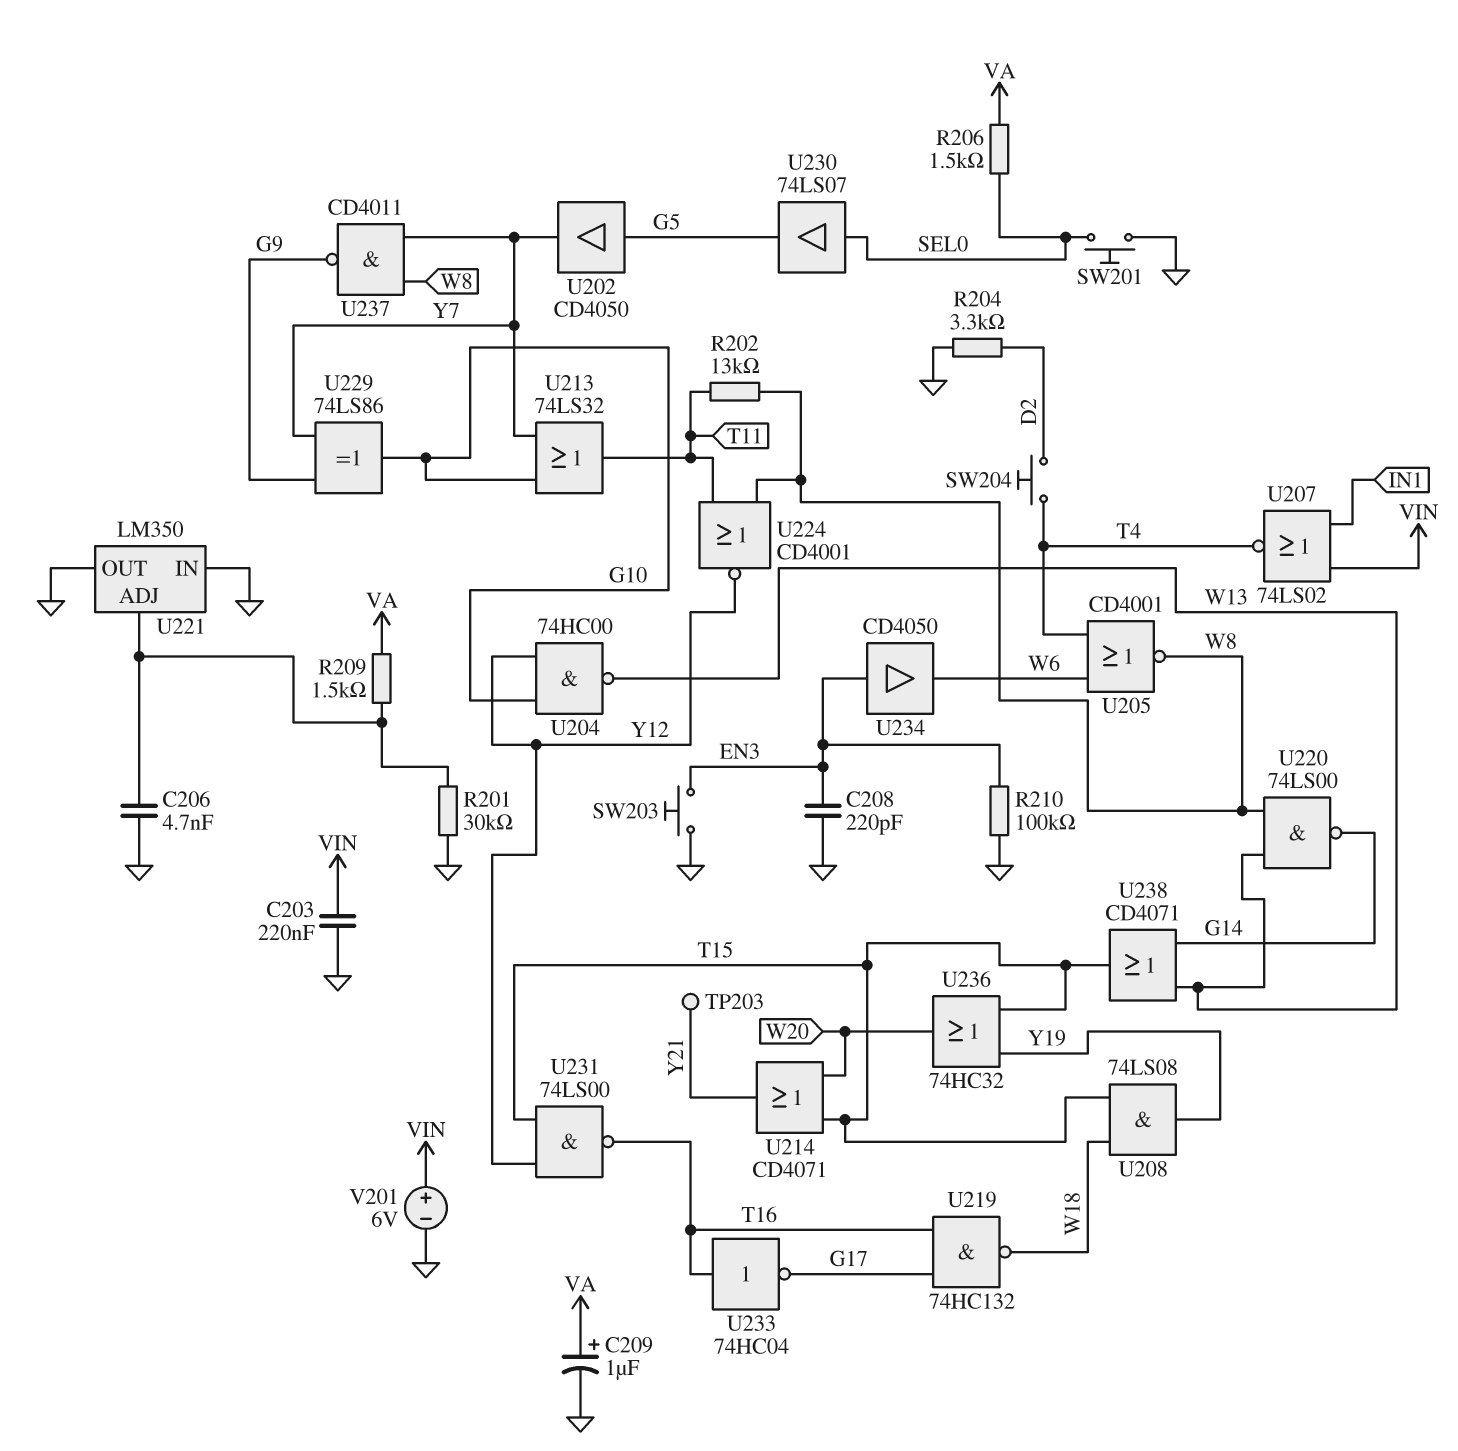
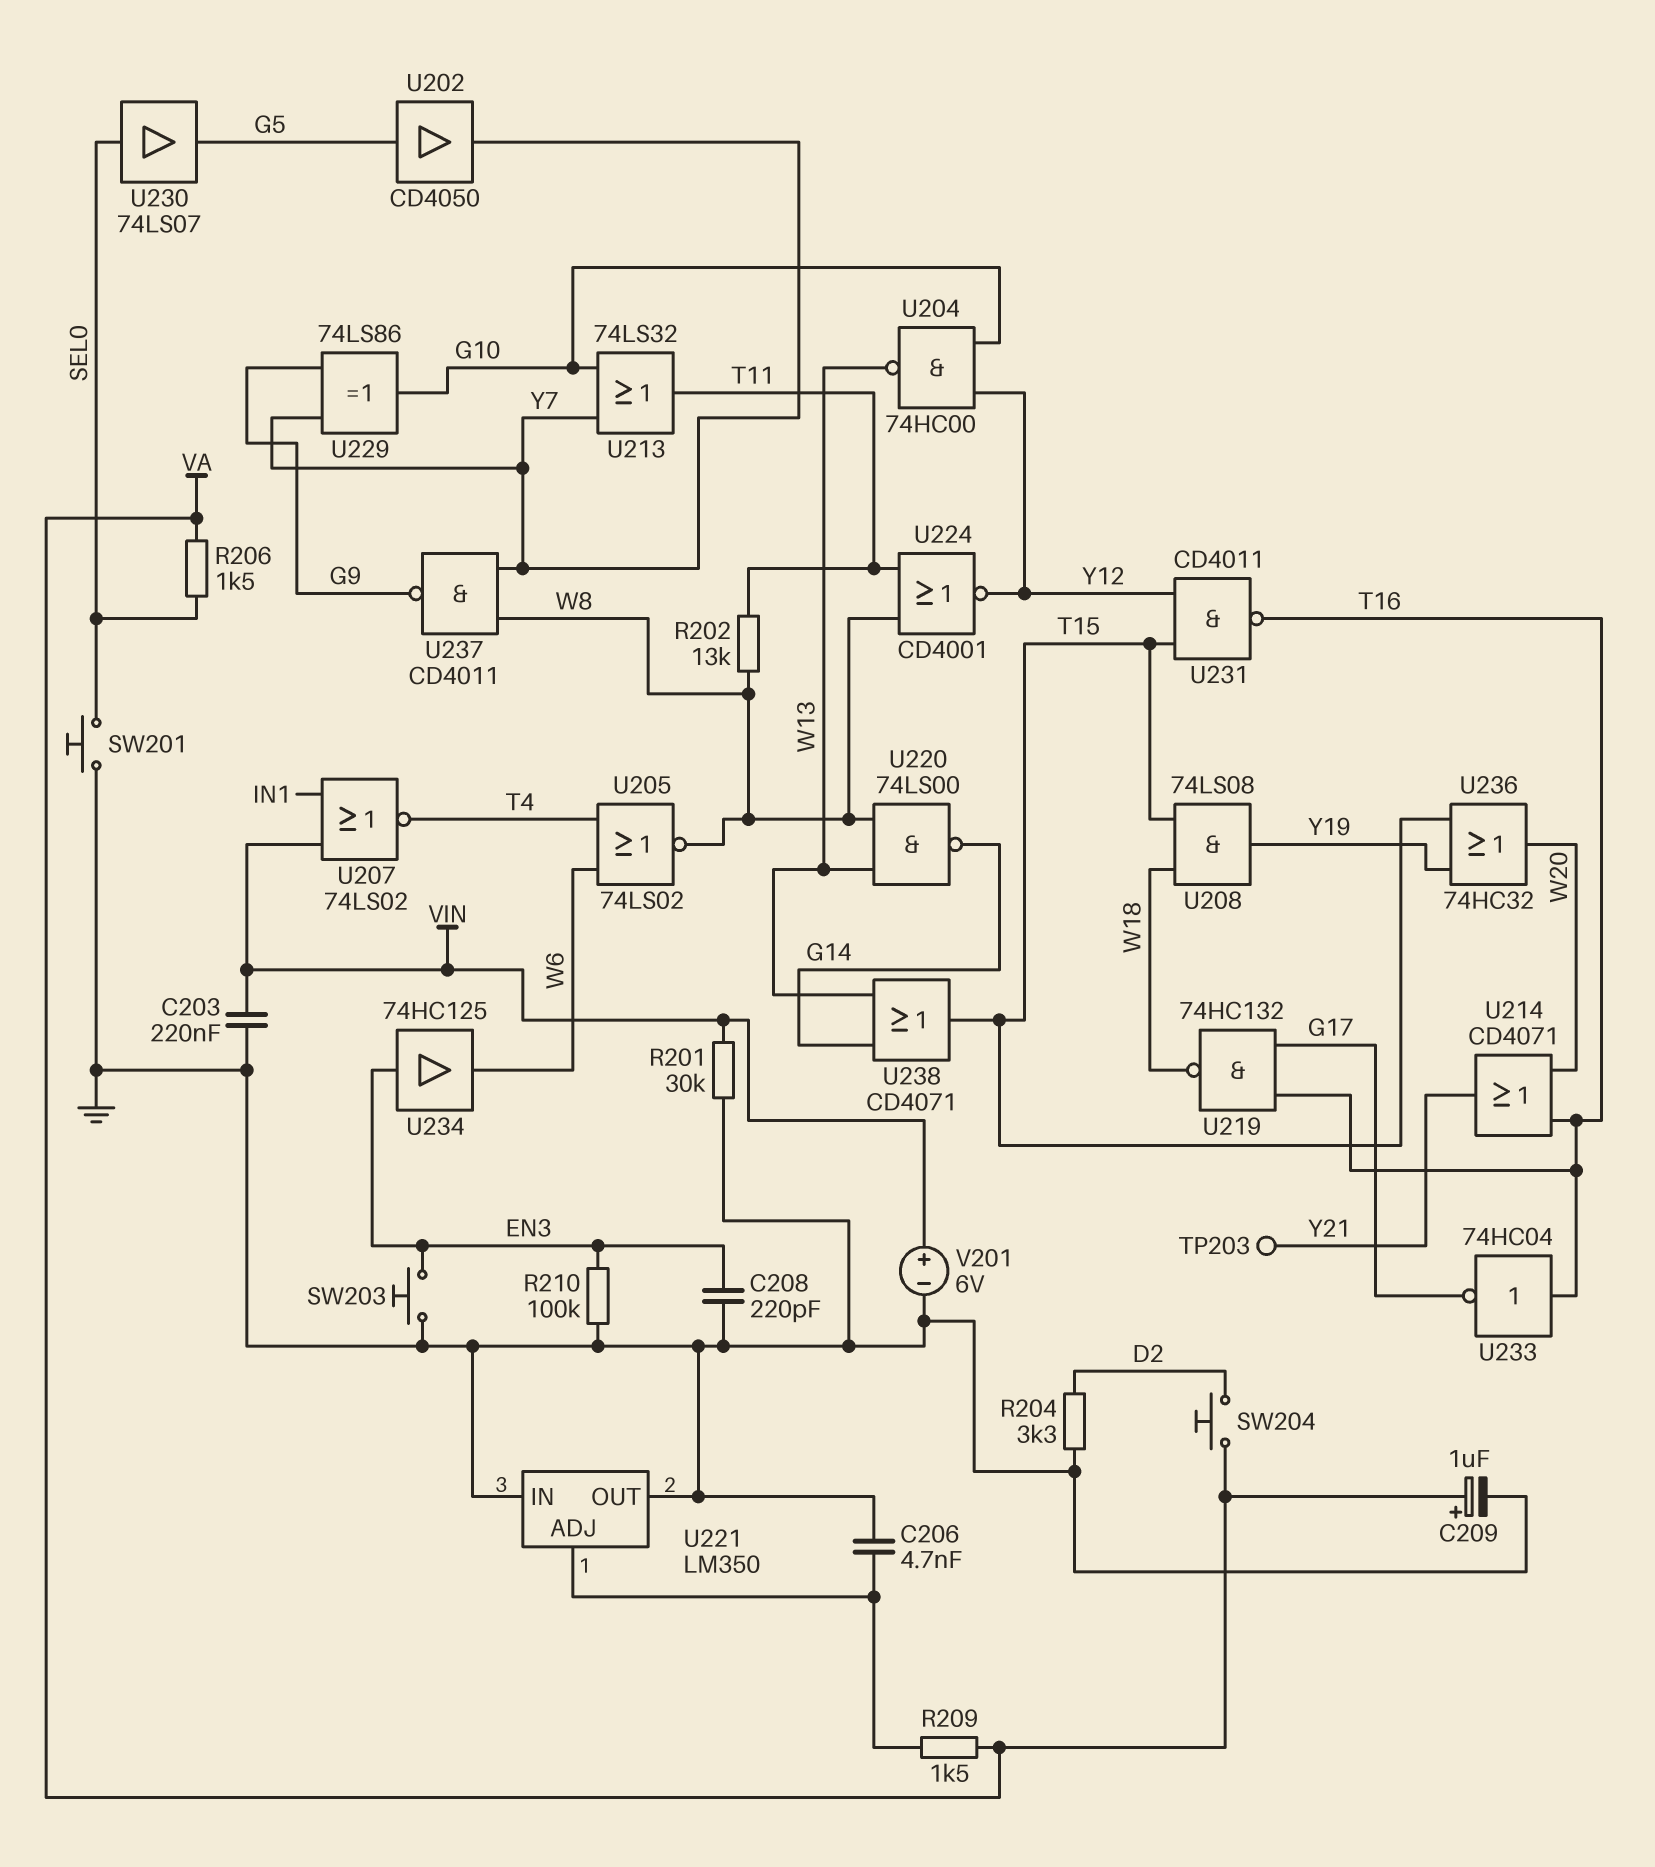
R201: 30k (GND, U221/ADJ) -> 30k (GND, VIN)
SW204: button (D2, T4) -> button (D2, VA)
U205: NOR CD4001 (in T4, in W6, out W8) -> NOR 74LS02 (in T4, in W6, out W8)
U214: OR CD4071 (in T15, in W20, out Y21) -> OR CD4071 (in T16, in W20, out Y21)
U231: NAND 74LS00 (in T15, in Y12, out T16) -> NAND CD4011 (in T15, in Y12, out T16)
U234: buffer CD4050 (in EN3, out W6) -> buffer 74HC125 (in EN3, out W6)

